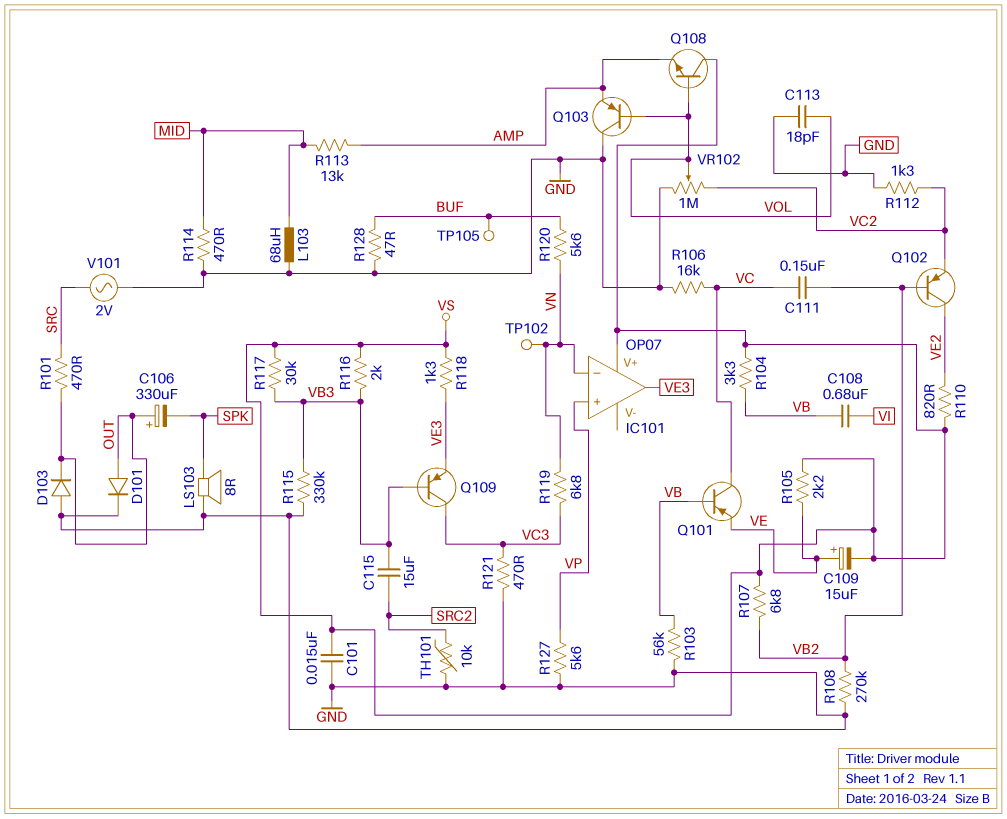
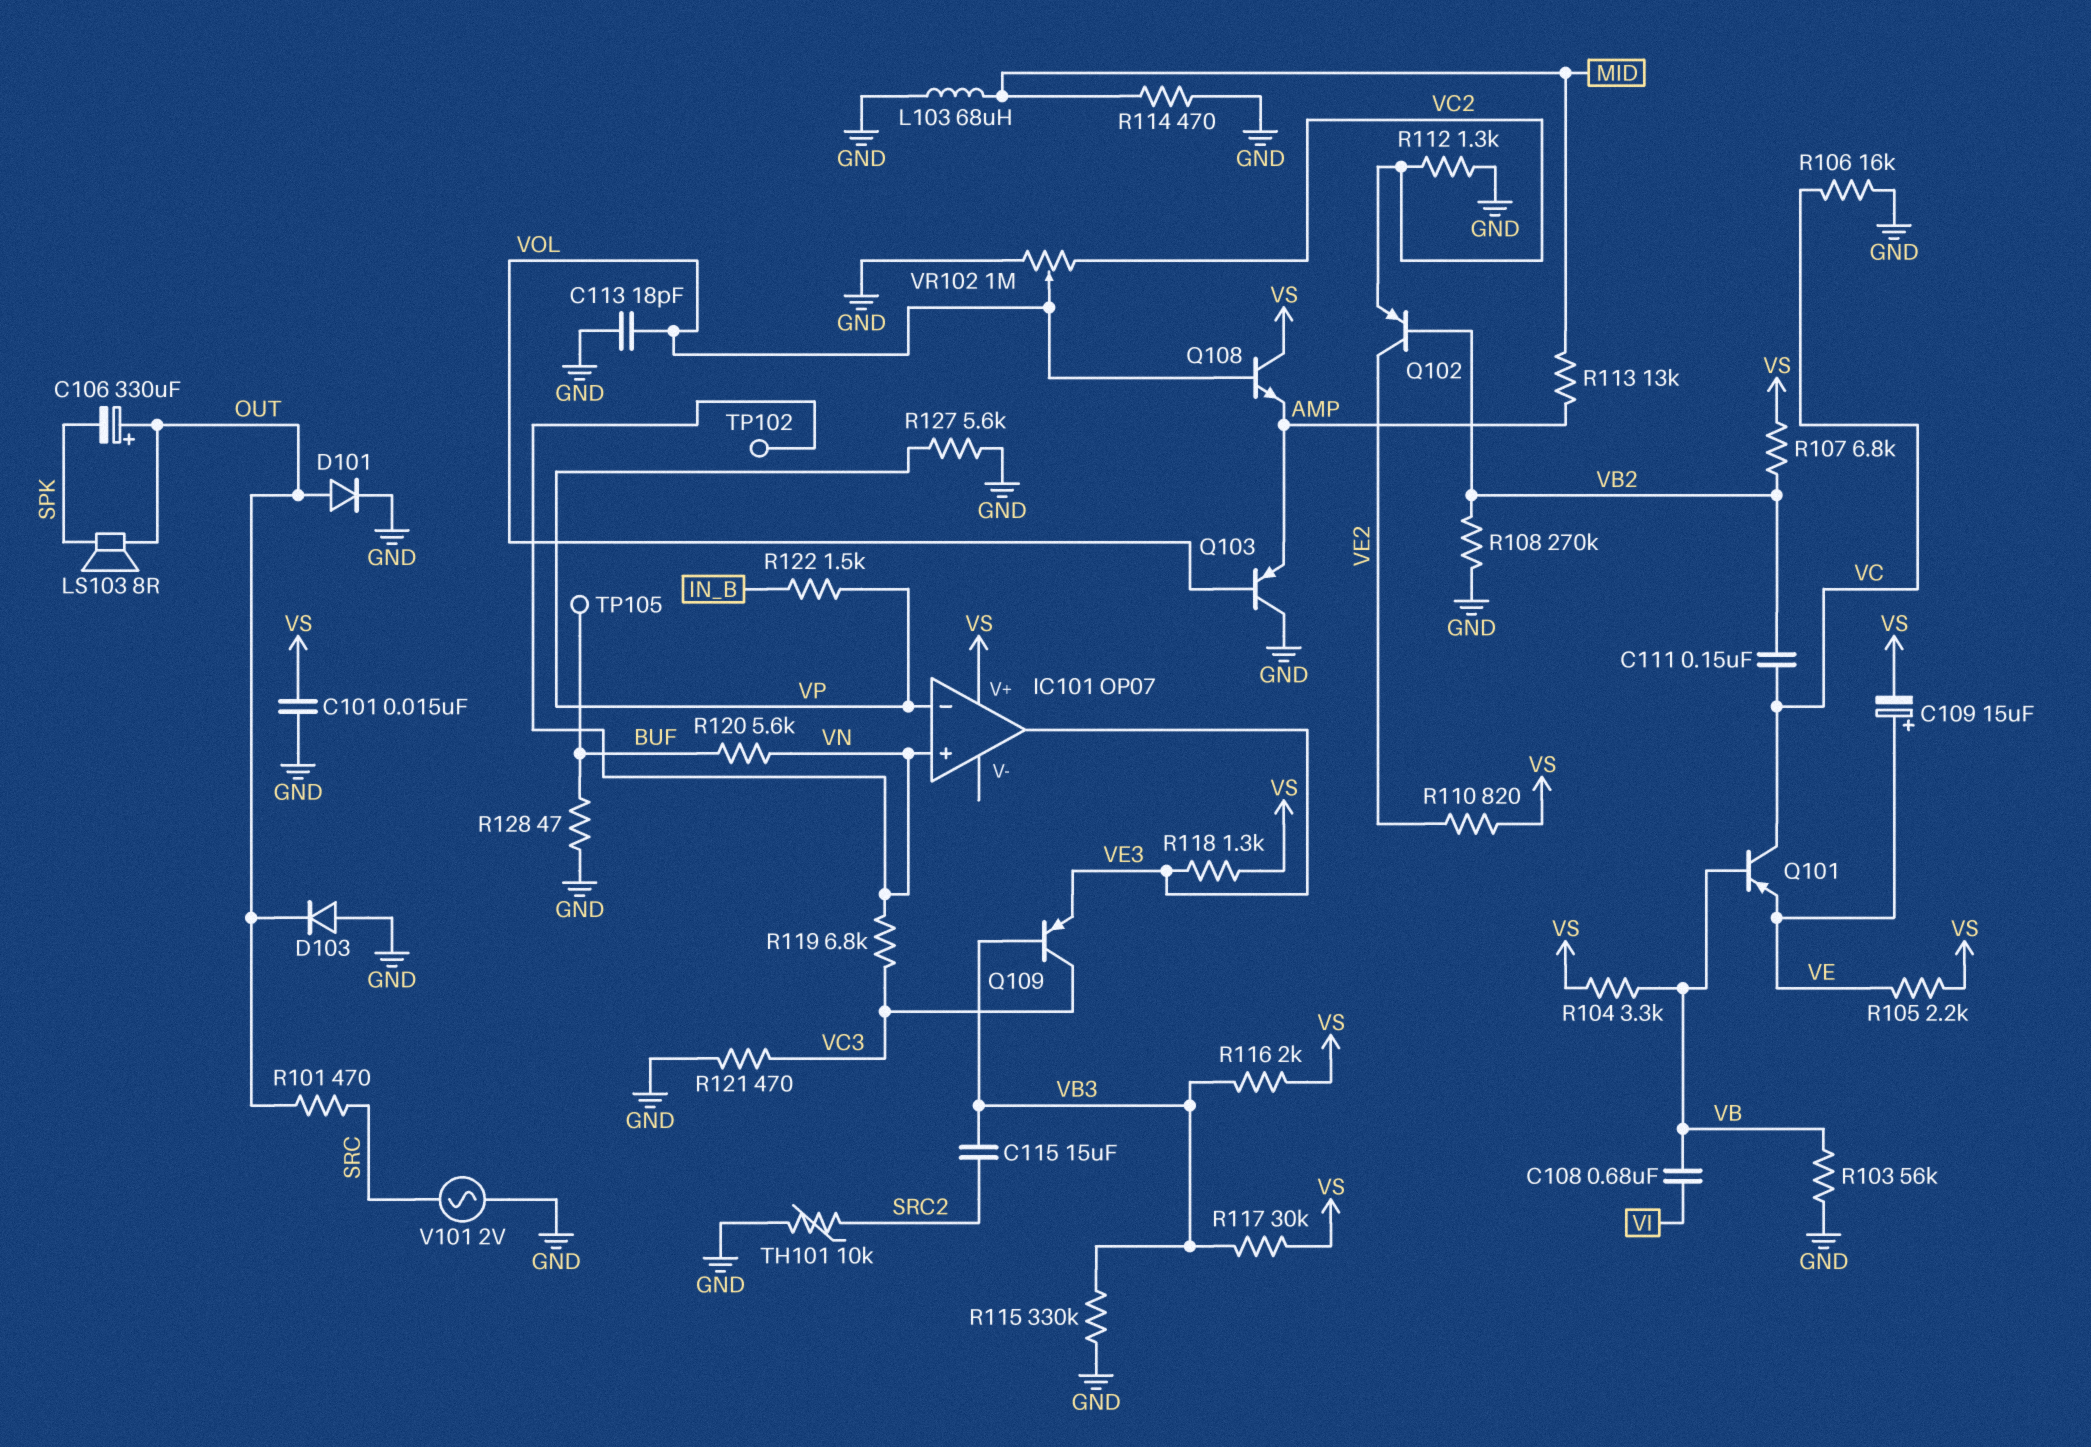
IC101 pin in+: VP -> VN
IC101 pin in-: VN -> VP
LS103: speaker 8R (GND, SPK) -> speaker 8R (OUT, SPK)
R122: none -> 1.5k (IN_B, VP)

